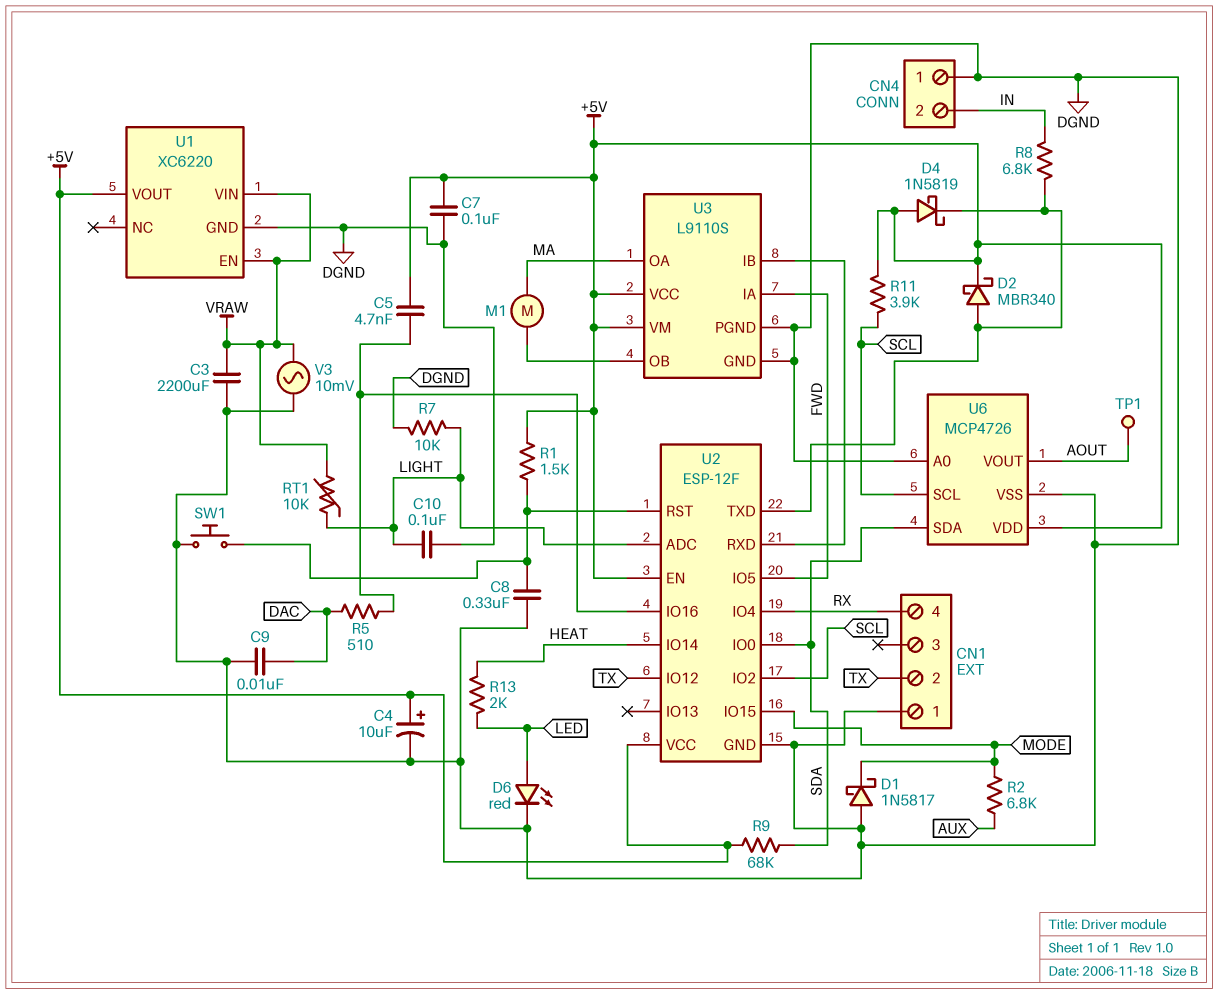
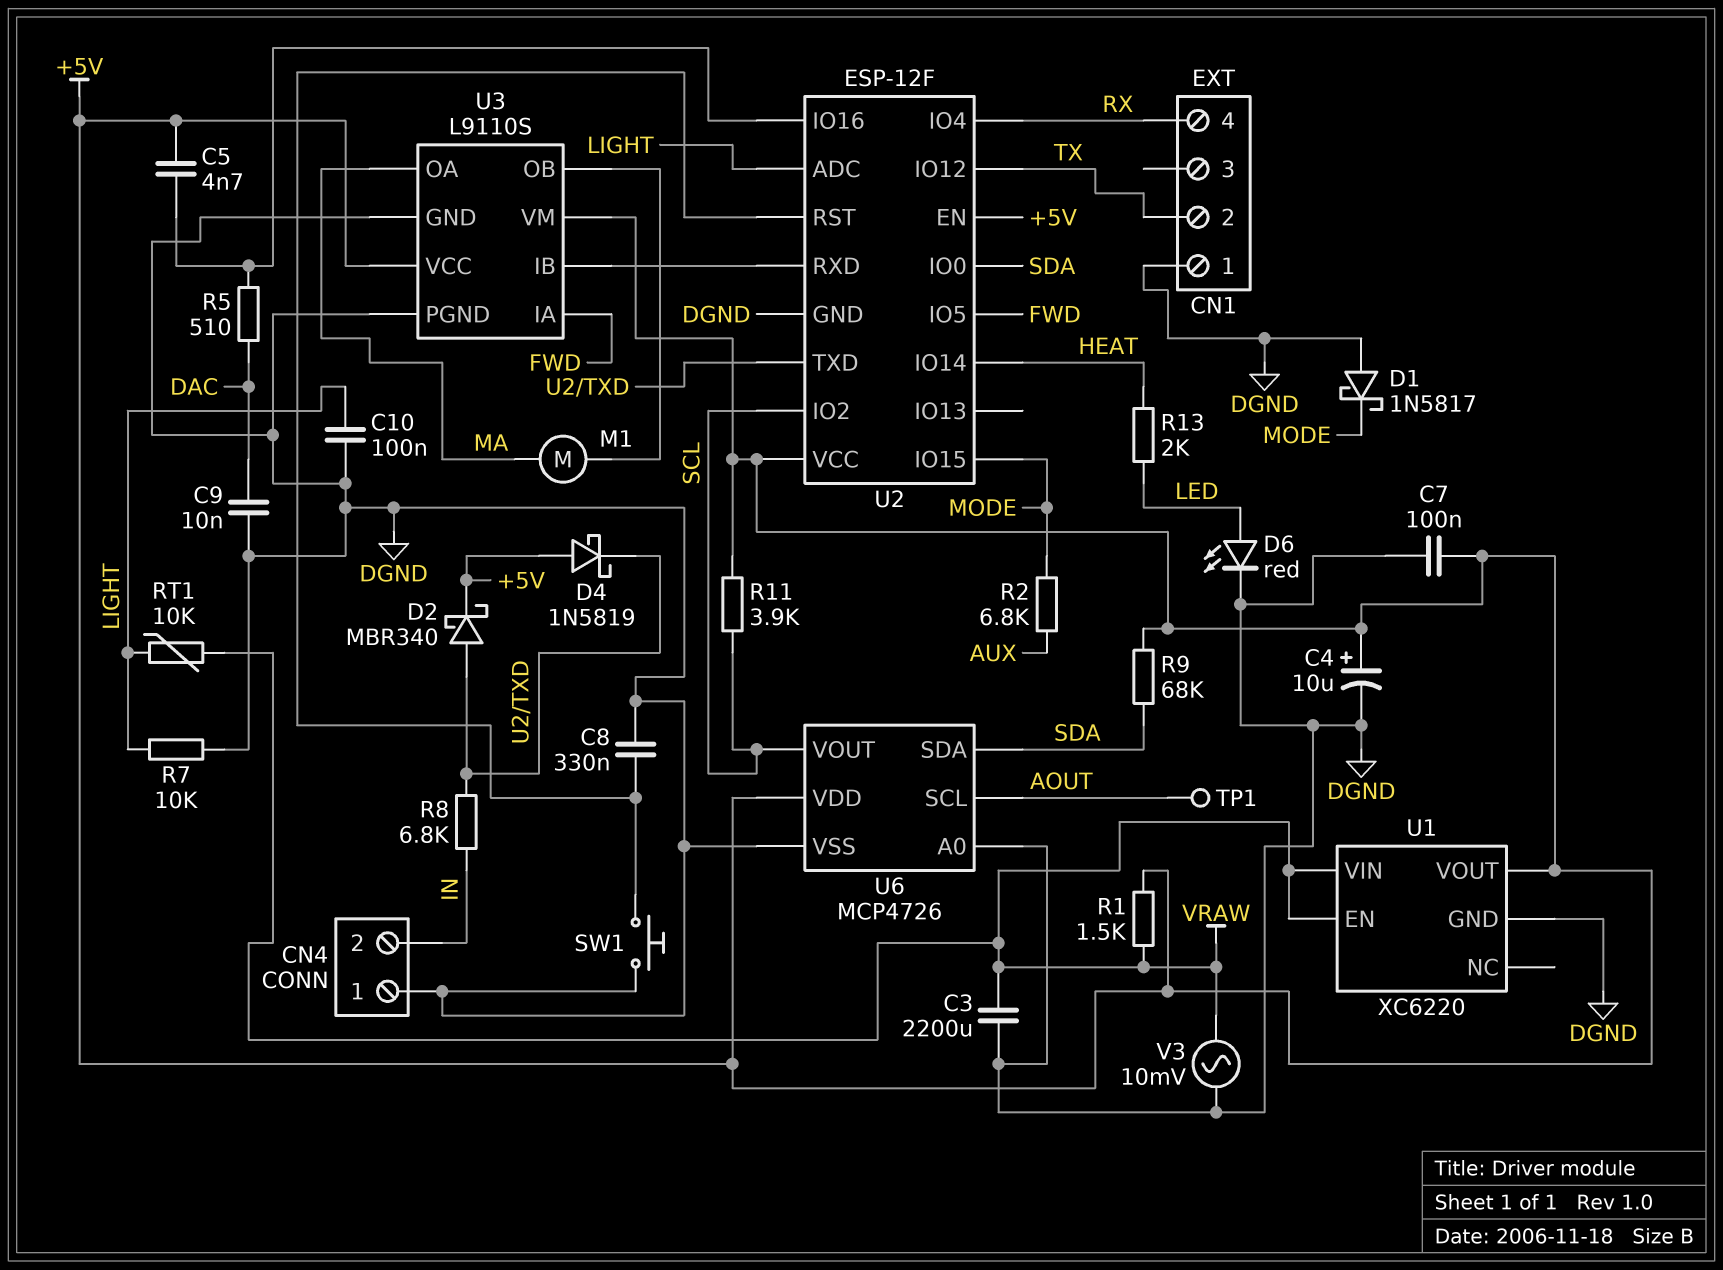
R1: 1.5k (+5V, U2/RST) -> 1.5k (+5V, VRAW)
U6 pin SCL: SCL -> AOUT
U6 pin VOUT: AOUT -> SCL

